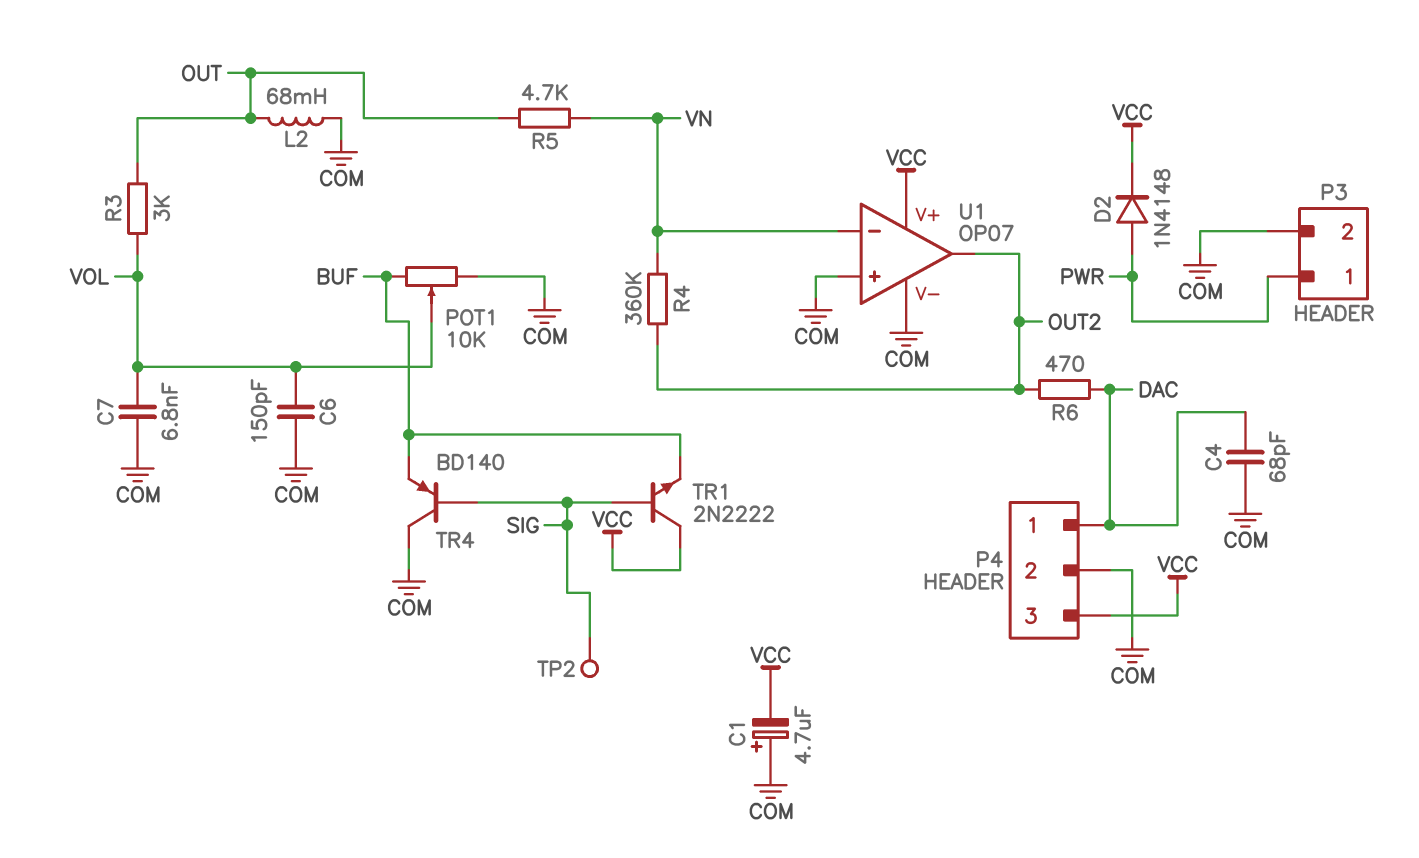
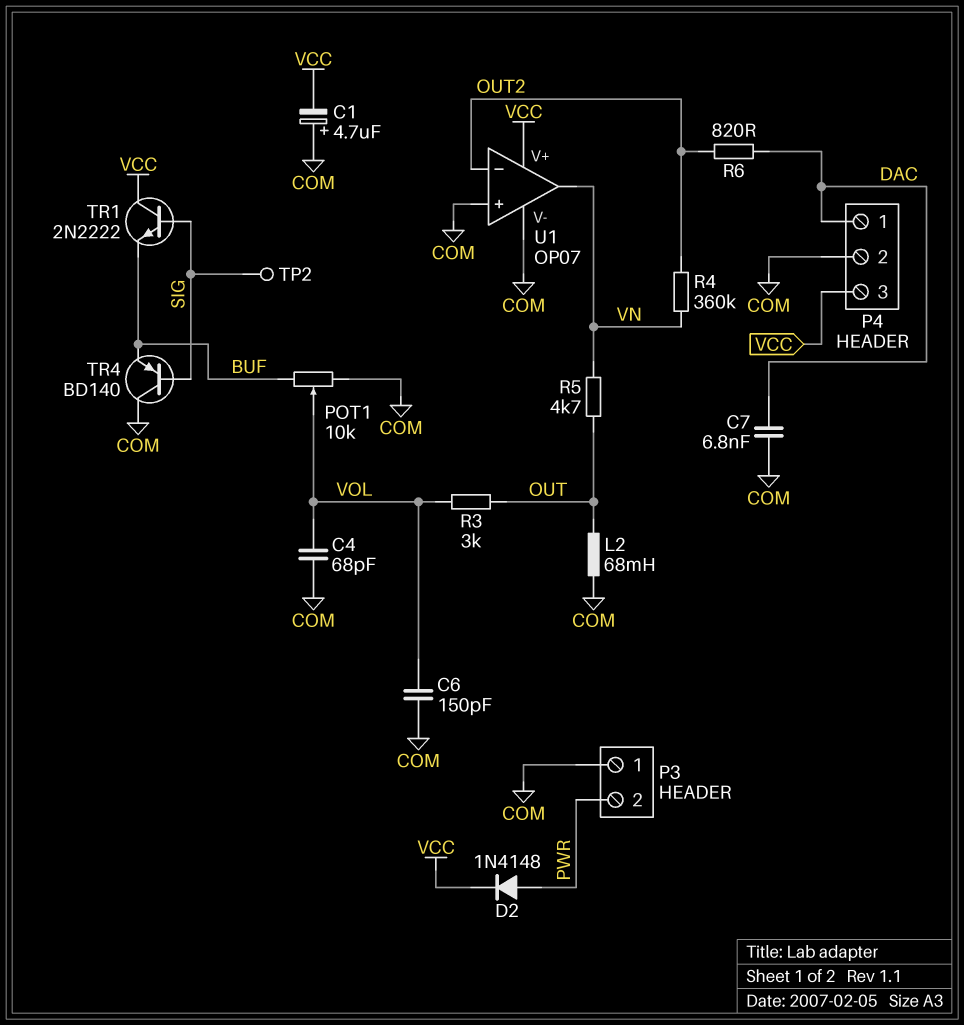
C4: 68pF (COM, DAC) -> 68pF (COM, VOL)
C7: 6.8nF (COM, VOL) -> 6.8nF (COM, DAC)
P3 pin 1: PWR -> COM
P3 pin 2: COM -> PWR
R6: 470 (DAC, OUT2) -> 820 (DAC, OUT2)
U1 pin in-: VN -> OUT2
U1 pin out: OUT2 -> VN

